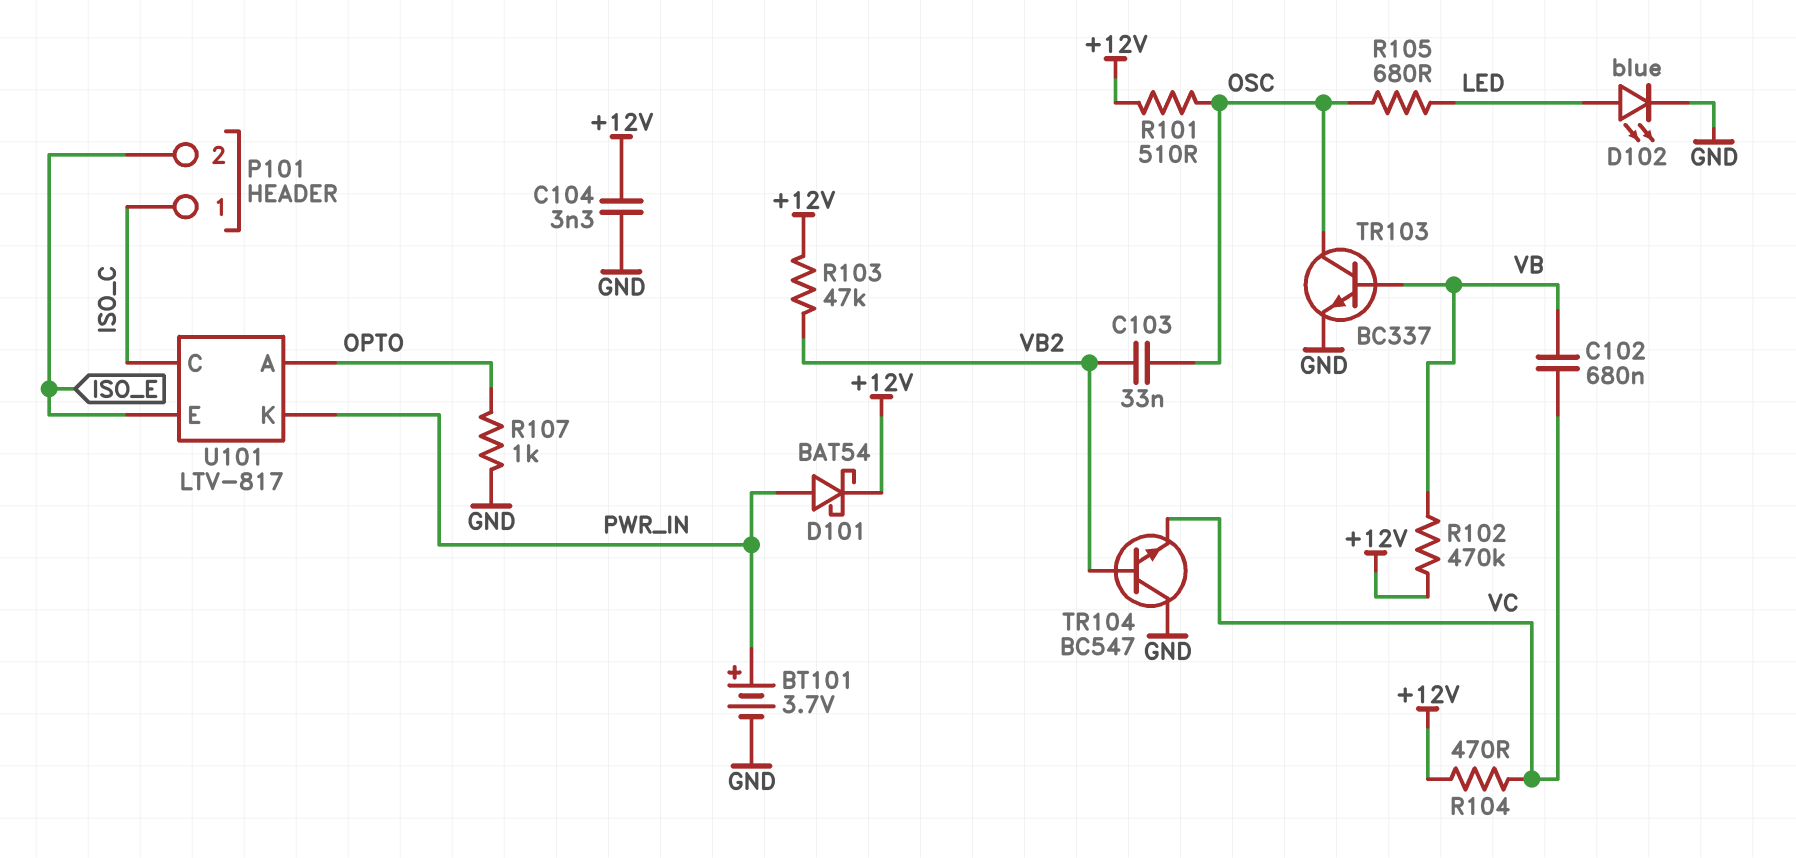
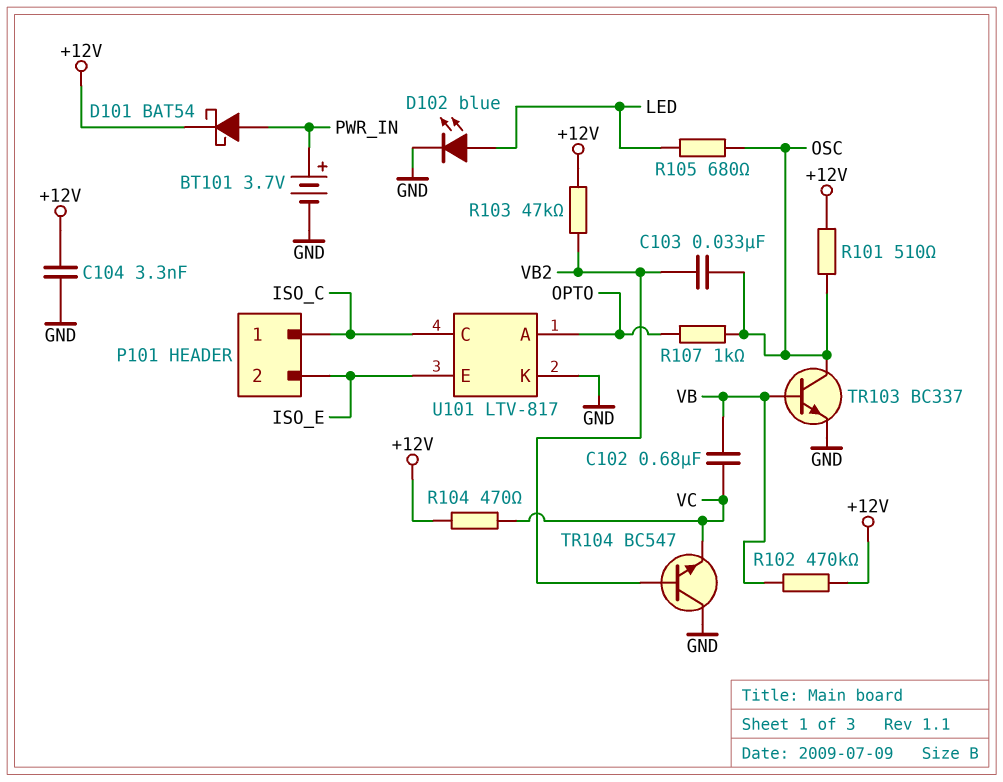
R107: 1k (GND, OPTO) -> 1k (OPTO, OSC)
U101 pin K: PWR_IN -> GND

